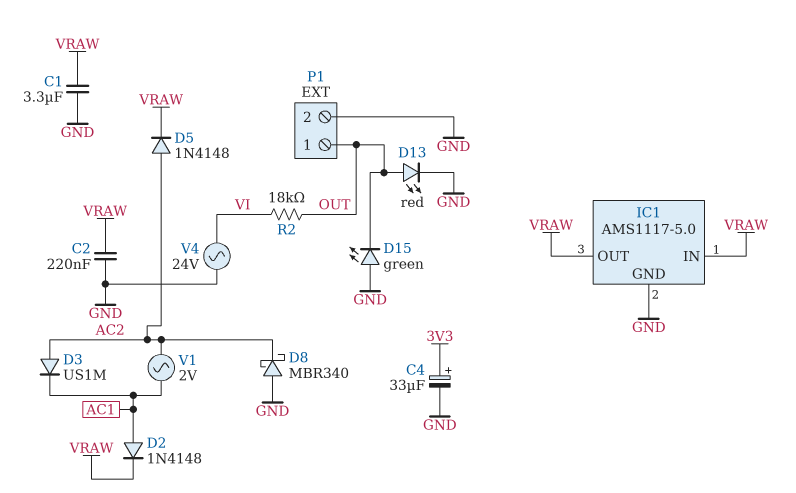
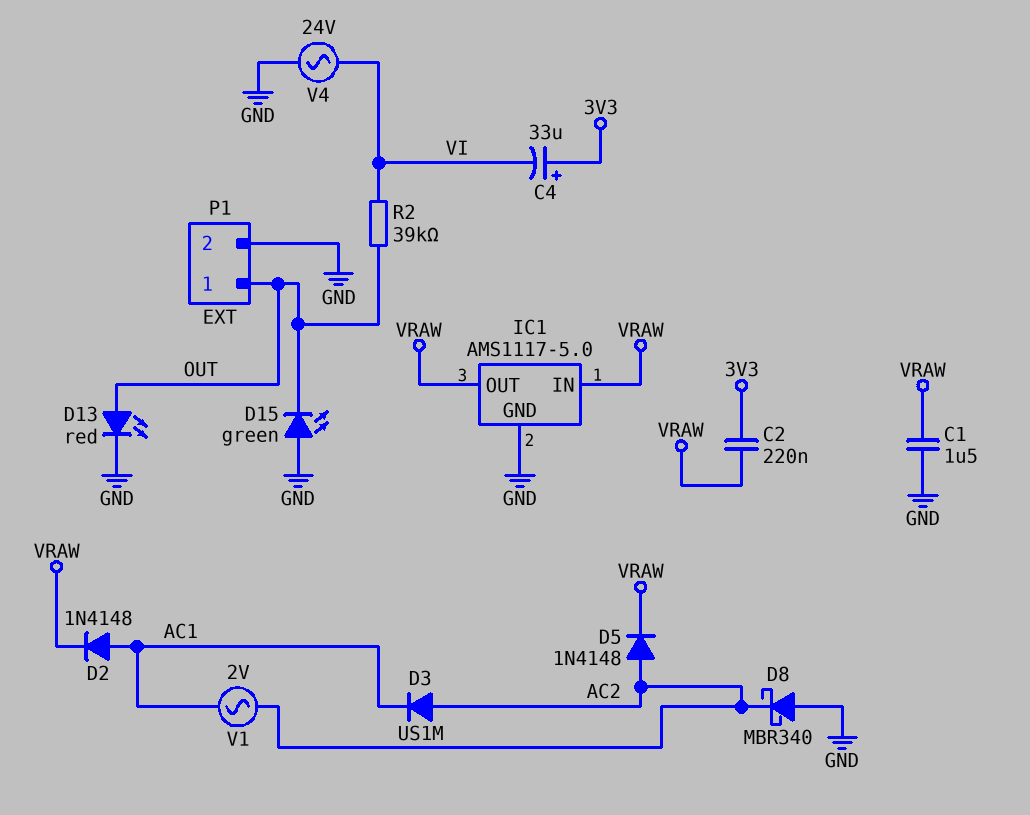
C1: 3.3uF (GND, VRAW) -> 1.5uF (GND, VRAW)
C2: 220nF (GND, VRAW) -> 220nF (3V3, VRAW)
C4: 33uF (plus 3V3, minus GND) -> 33uF (plus 3V3, minus VI)
R2: 18k (OUT, VI) -> 39k (OUT, VI)

